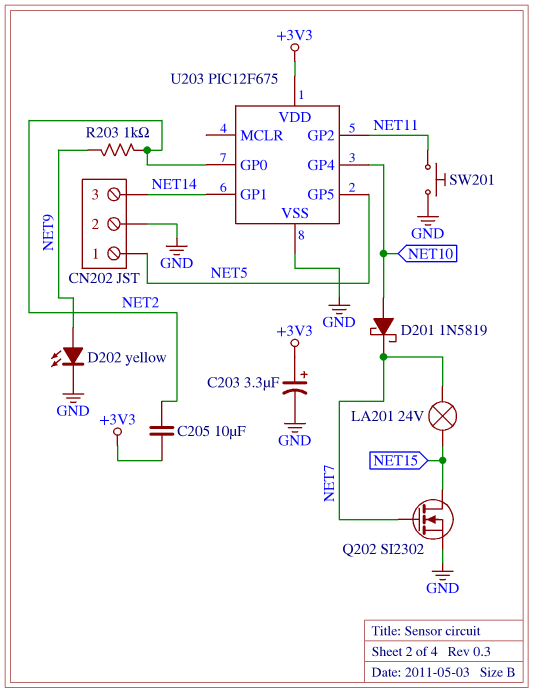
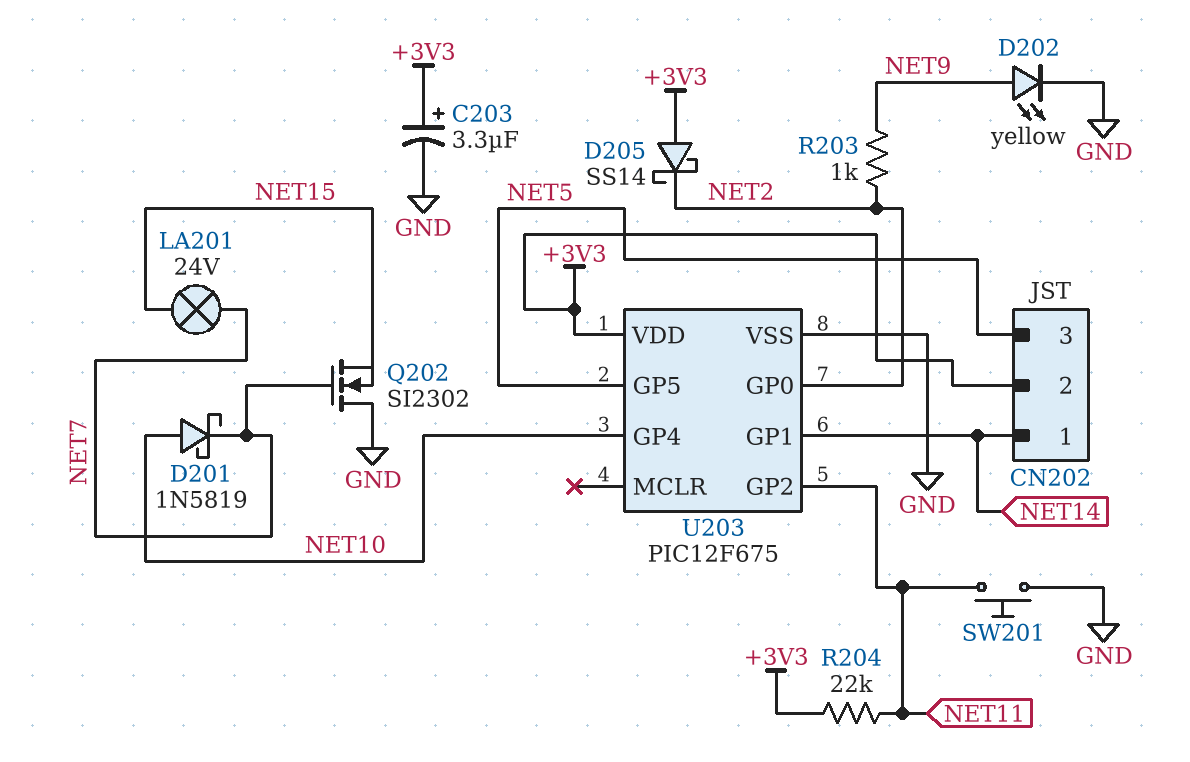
C205: 10uF (+3V3, NET2) -> none
CN202 pin 1: NET5 -> NET14
CN202 pin 2: GND -> +3V3
CN202 pin 3: NET14 -> NET5
D205: none -> schottky SS14 (A +3V3, K NET2)
Q202: NMOS SI2302 (G NET7, D NET15, S GND) -> NMOS SI2302 (G NET7, D GND, S NET15)
R204: none -> 22k (+3V3, NET11)

